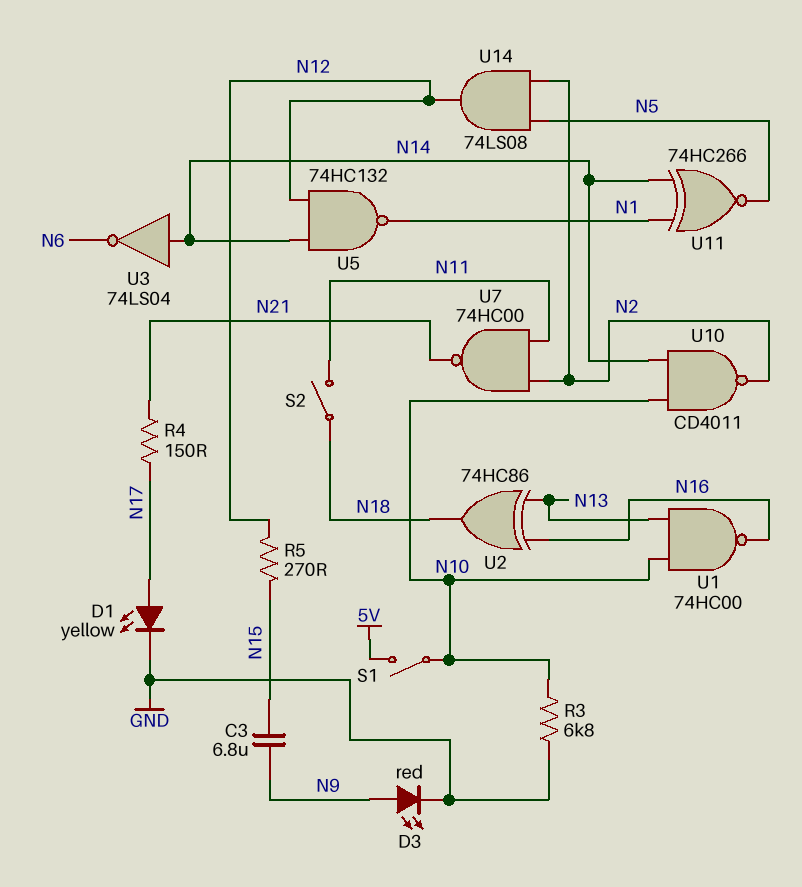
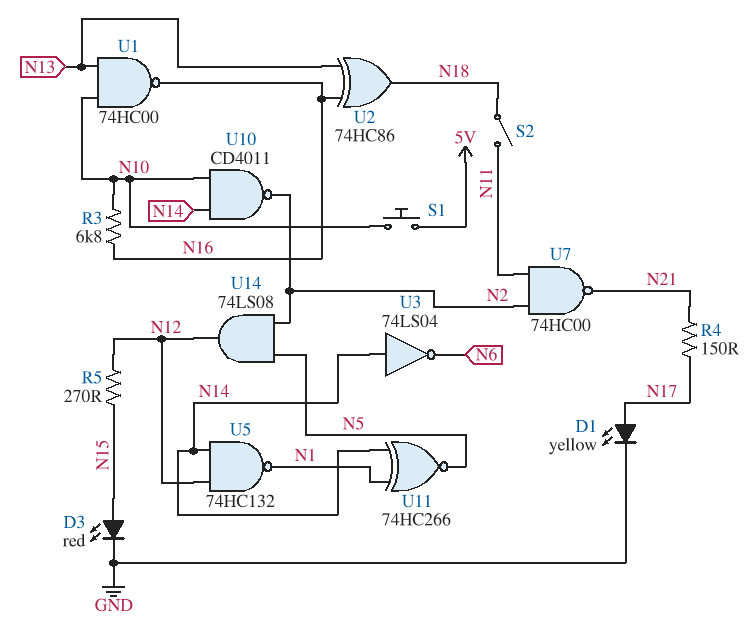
C3: 6.8uF (N9, N15) -> none
D3: LED red (A N9, K GND) -> LED red (A N15, K GND)
R3: 6.8k (GND, N10) -> 6.8k (N10, N16)
S1: switch (5V, N10) -> button (5V, N10)

